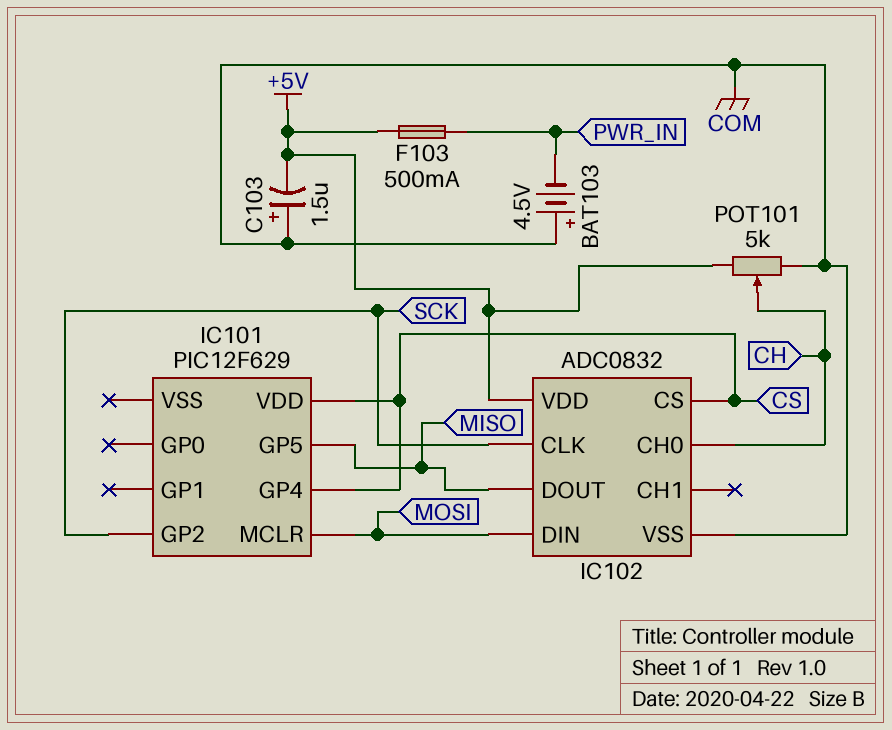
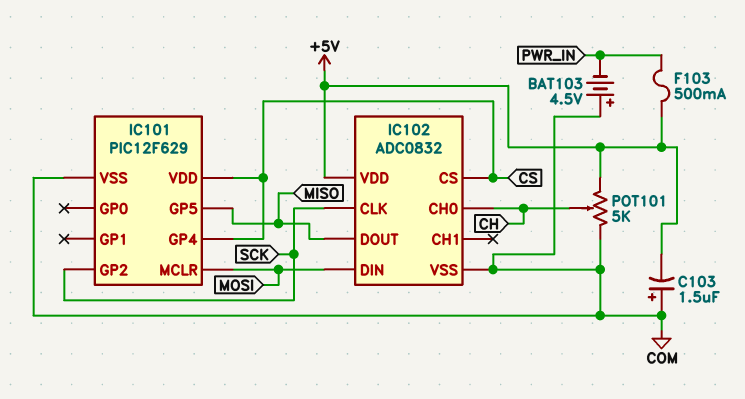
IC101 pin VSS: none -> COM

